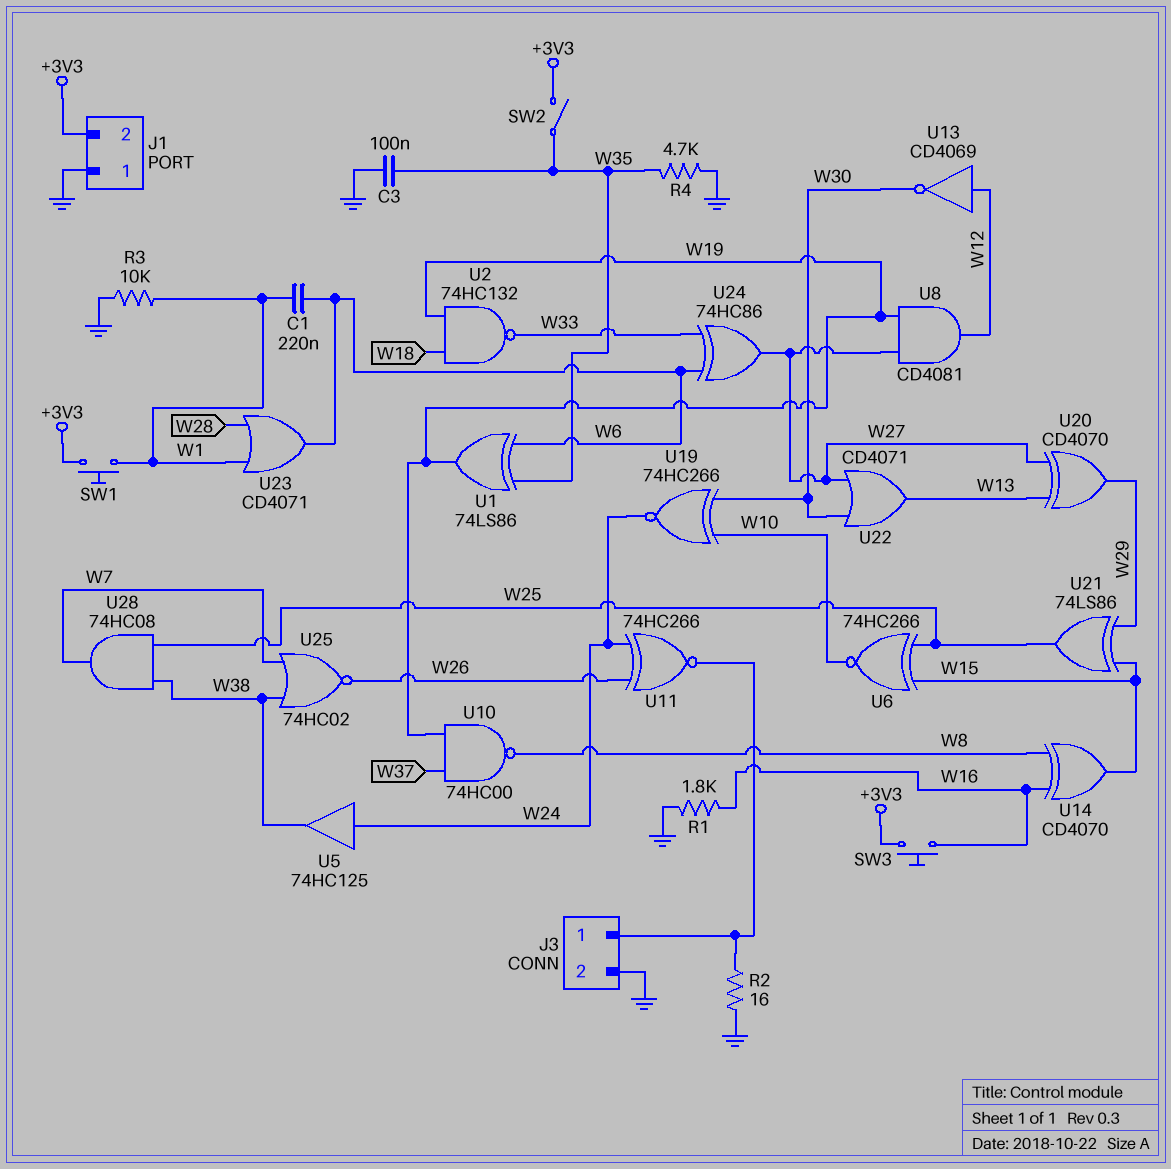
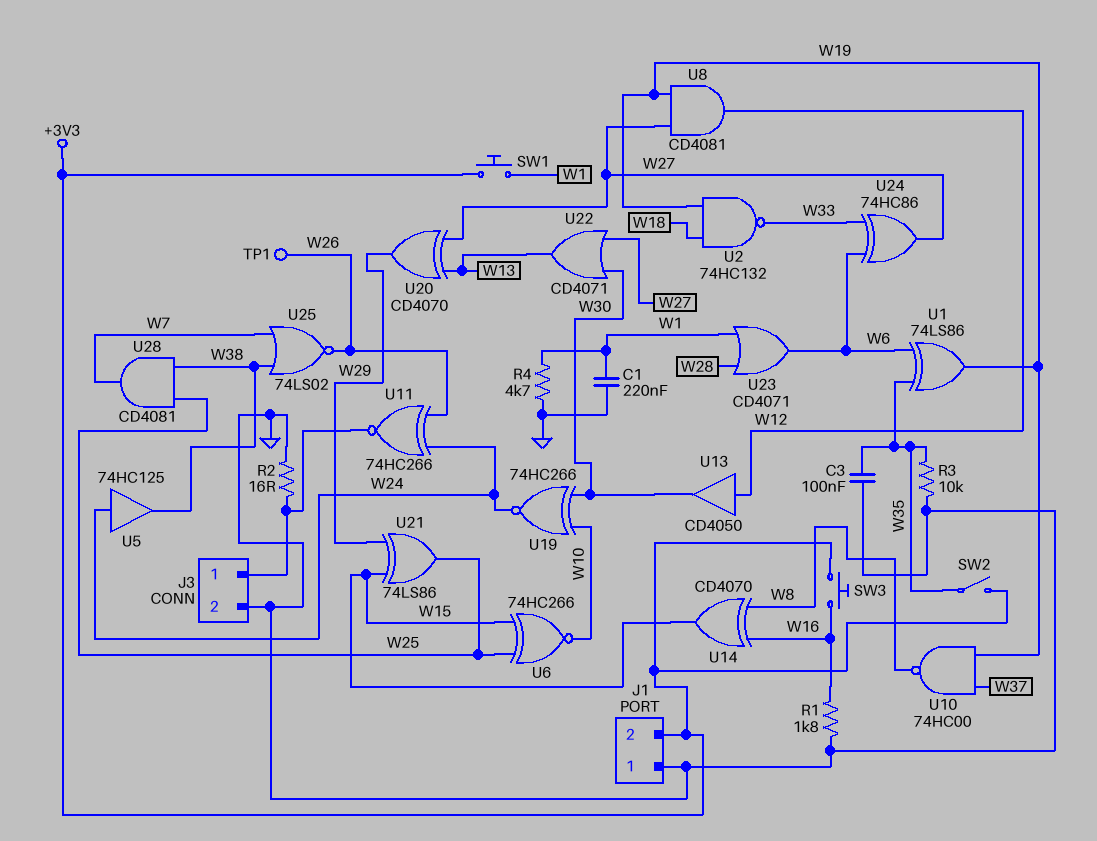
C1: 220nF (W1, W6) -> 220nF (GND, W1)
R3: 10k (GND, W1) -> 10k (GND, W35)
R4: 4.7k (GND, W35) -> 4.7k (GND, W1)
TP1: none -> test point (W26)
U13: NOT CD4069 (in W12, out W30) -> buffer CD4050 (in W12, out W30)
U25: NOR 74HC02 (in W7, in W38, out W26) -> NOR 74LS02 (in W7, in W38, out W26)
U28: AND 74HC08 (in W25, in W38, out W7) -> AND CD4081 (in W25, in W38, out W7)

